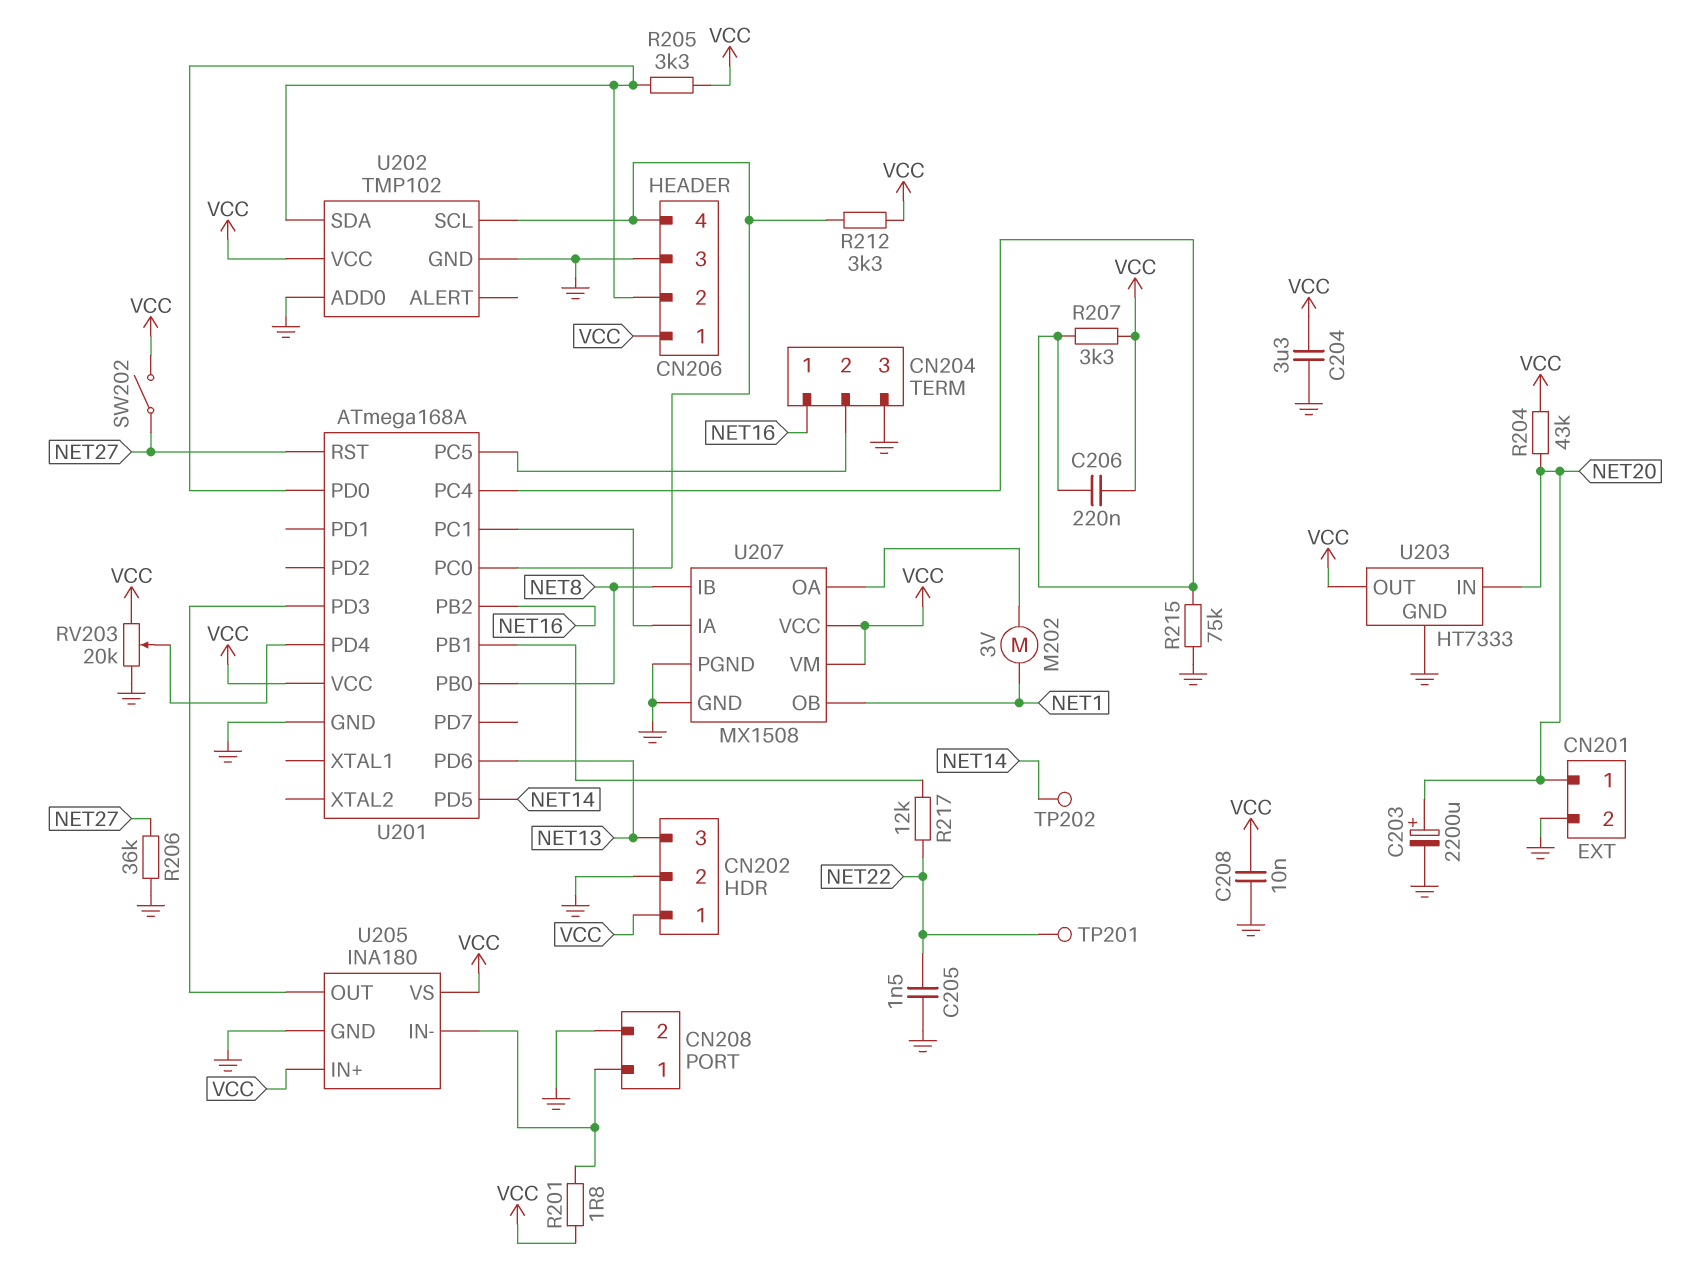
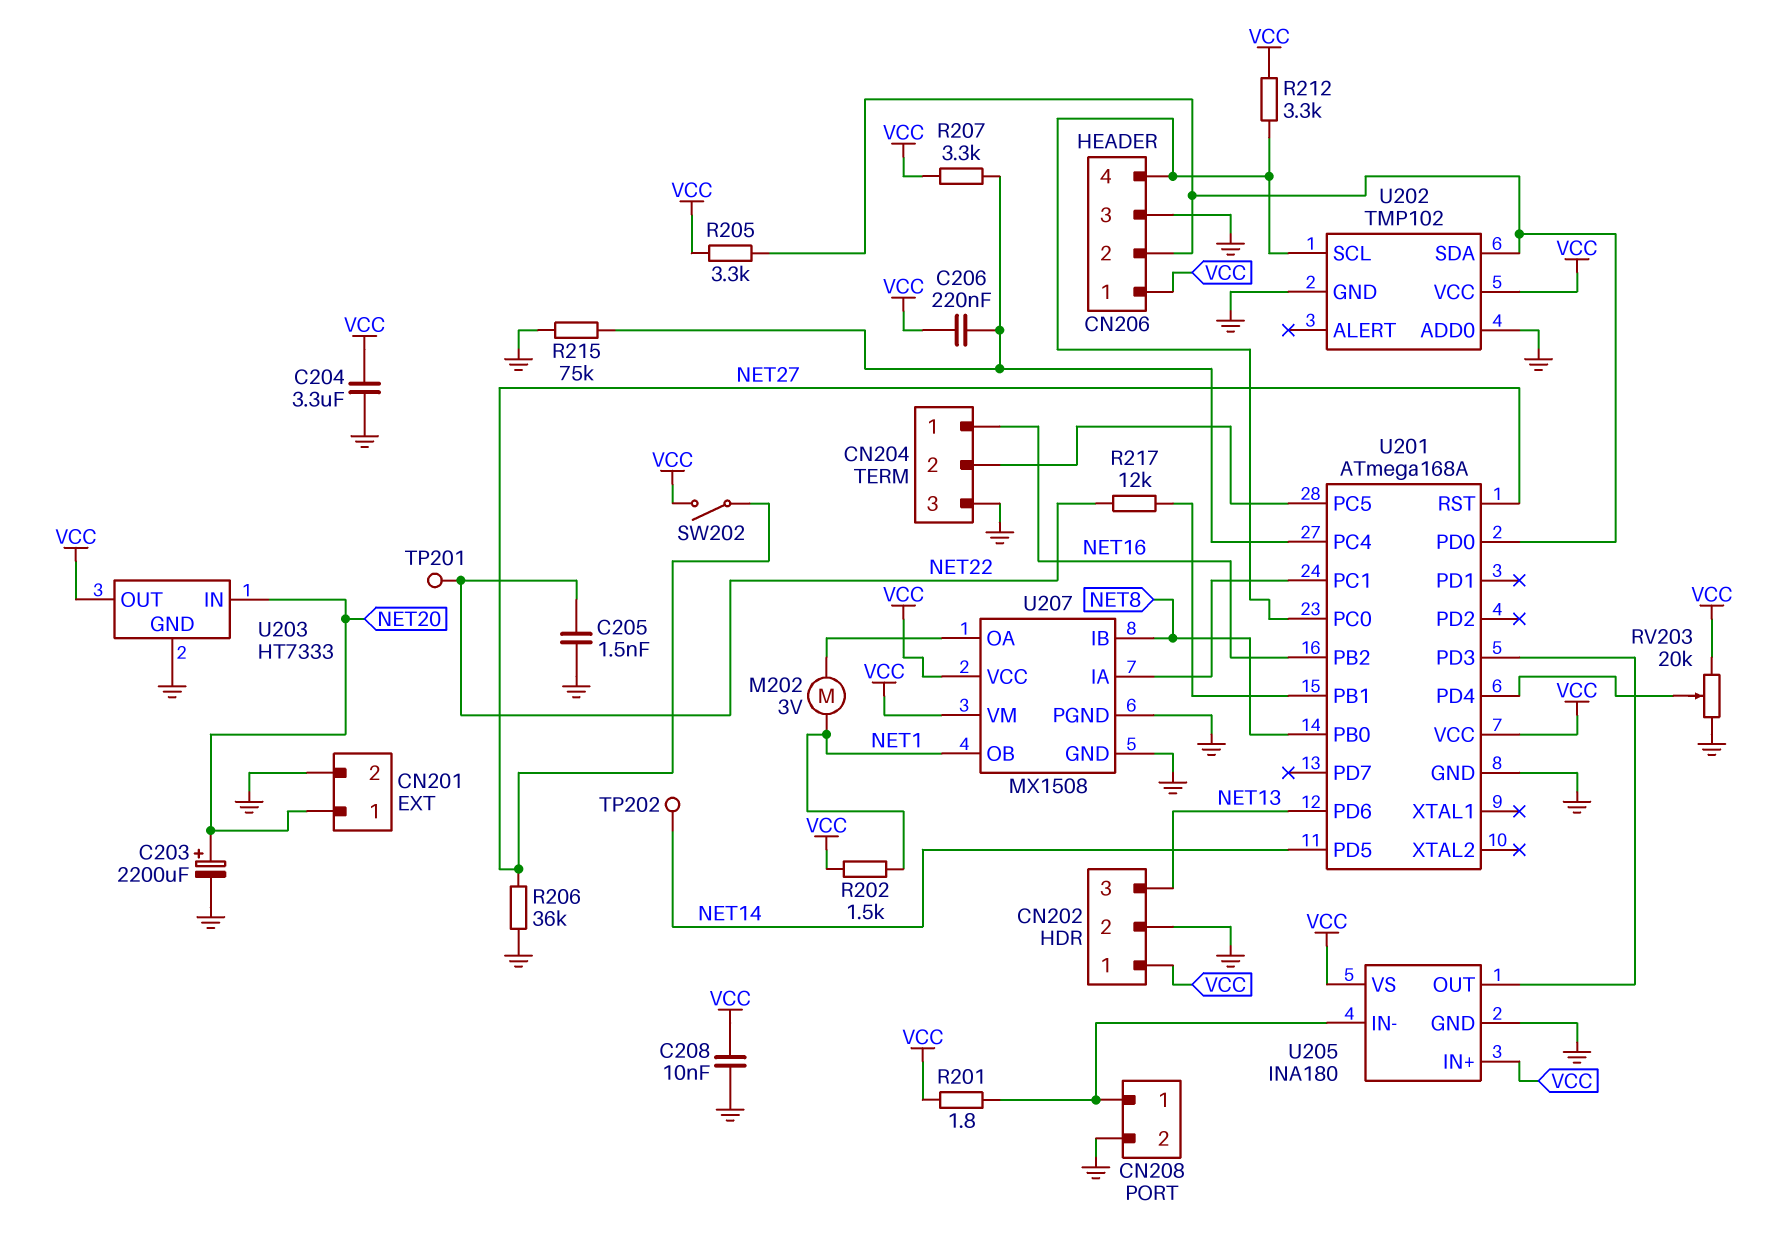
R202: none -> 1.5k (NET1, VCC)
R204: 43k (NET20, VCC) -> none

